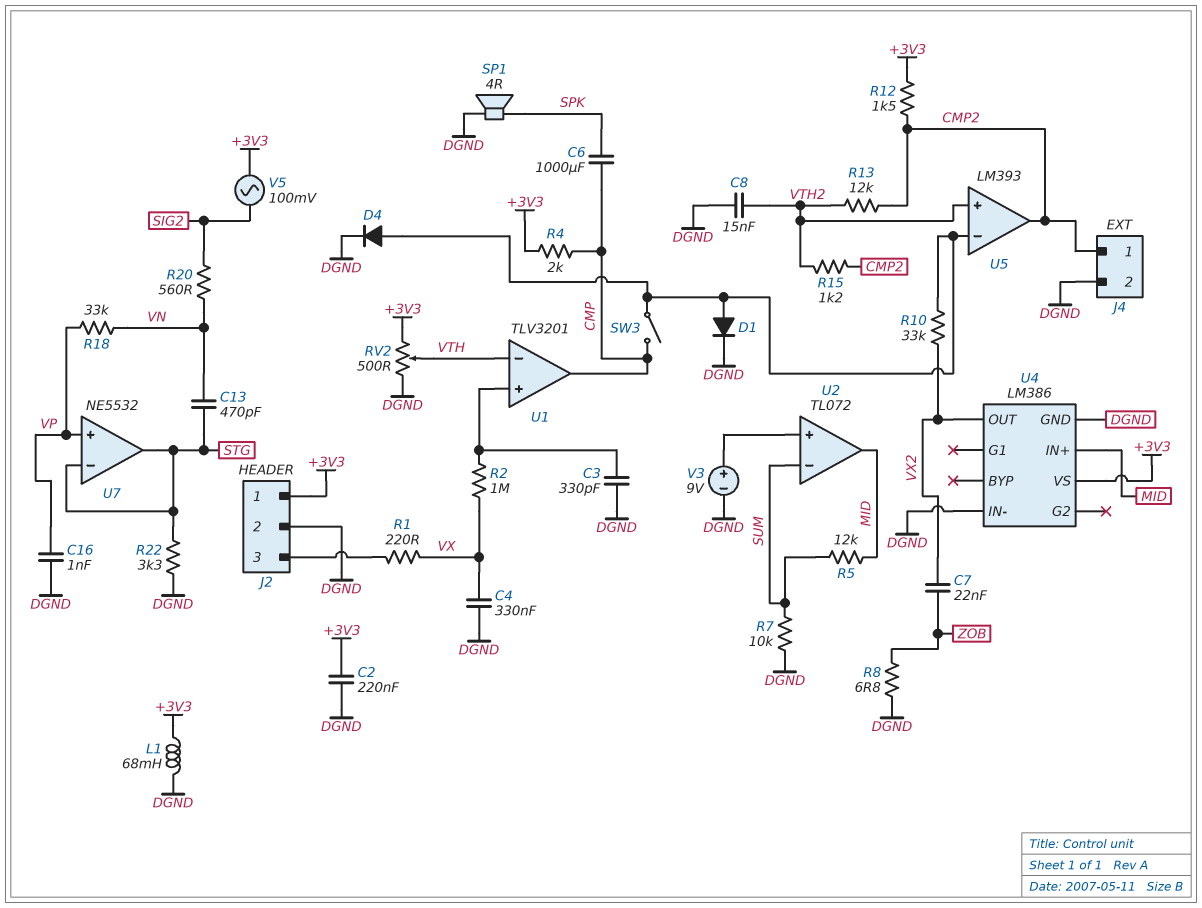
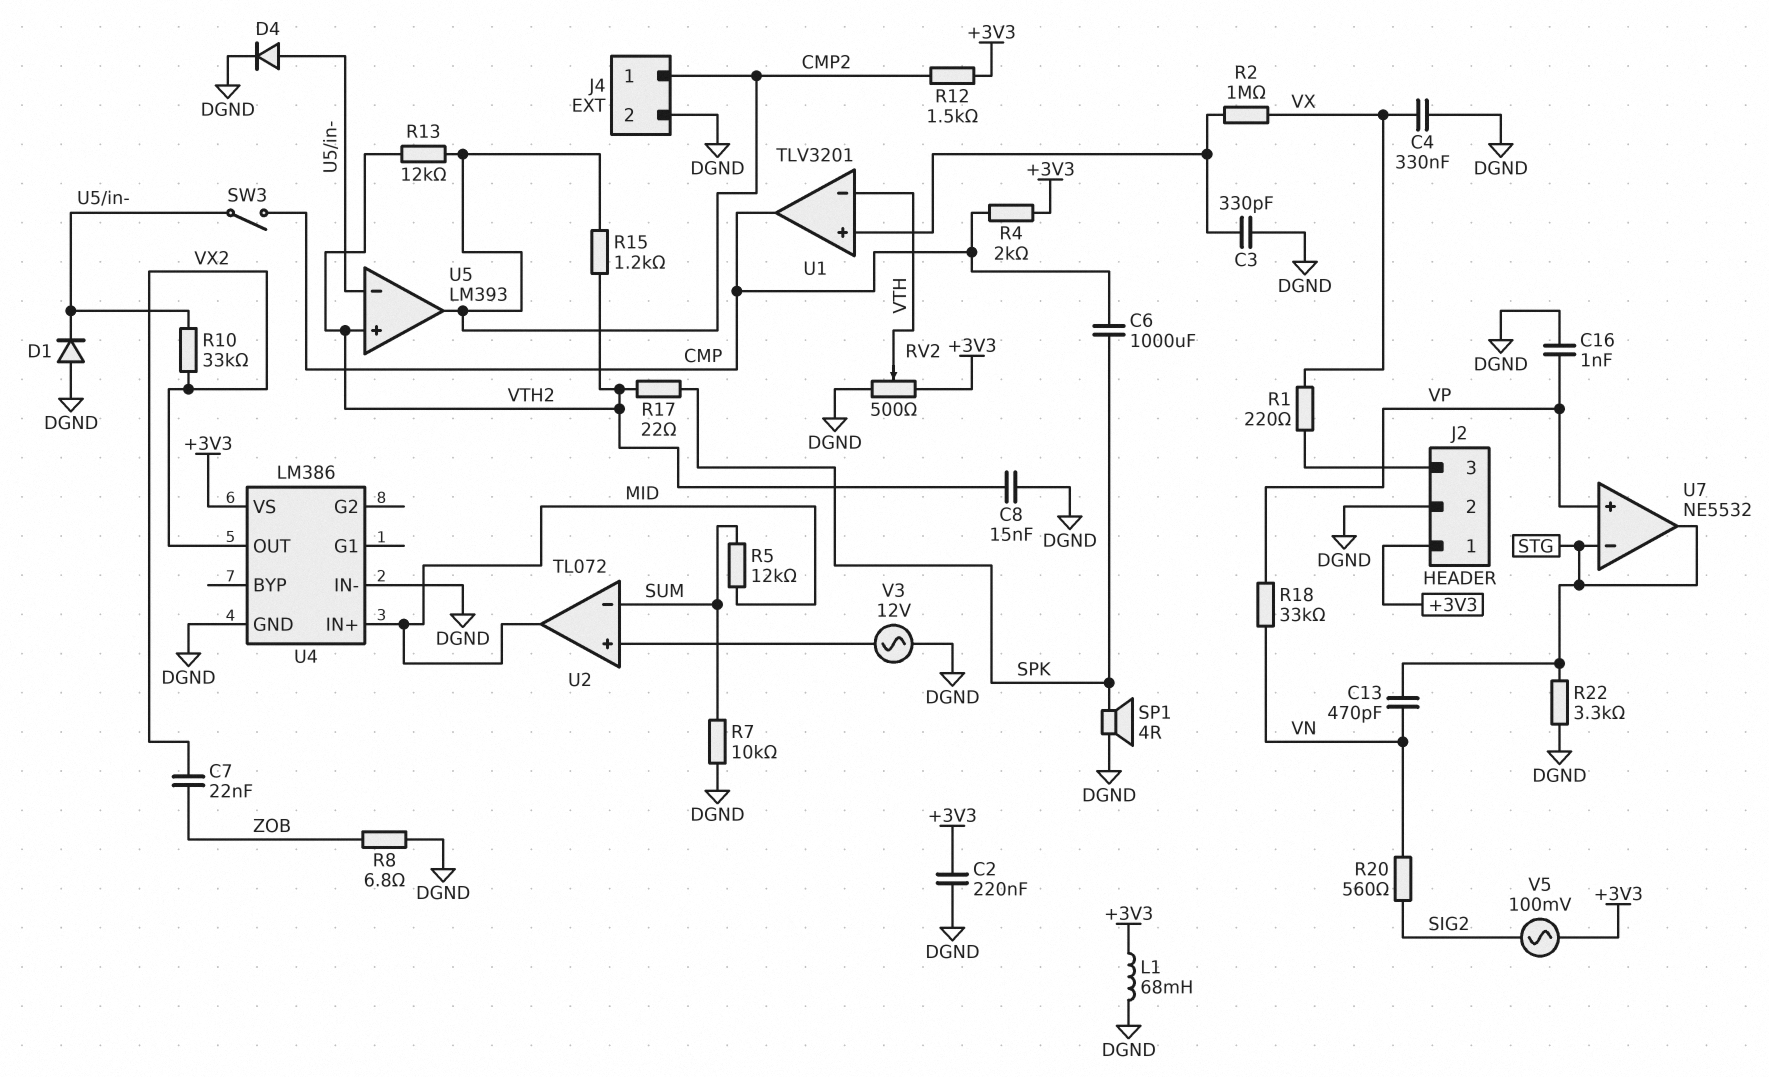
D1: diode (A U5/in-, K DGND) -> diode (A DGND, K U5/in-)
R17: none -> 22 (SPK, VTH2)
V3: 9V (plus U2/in+, minus DGND) -> AC 12V (DGND, U2/in+)

